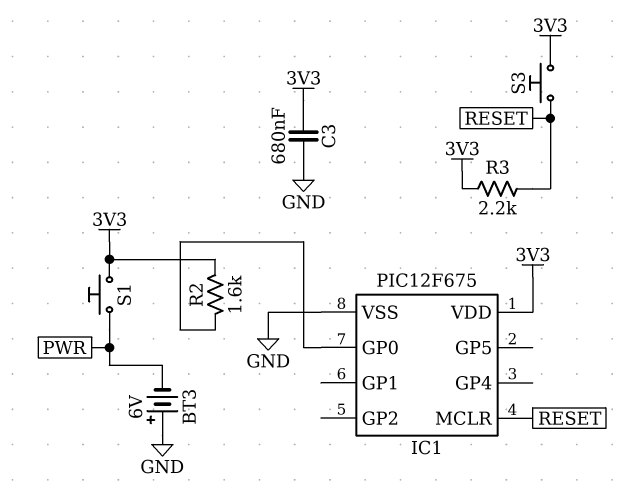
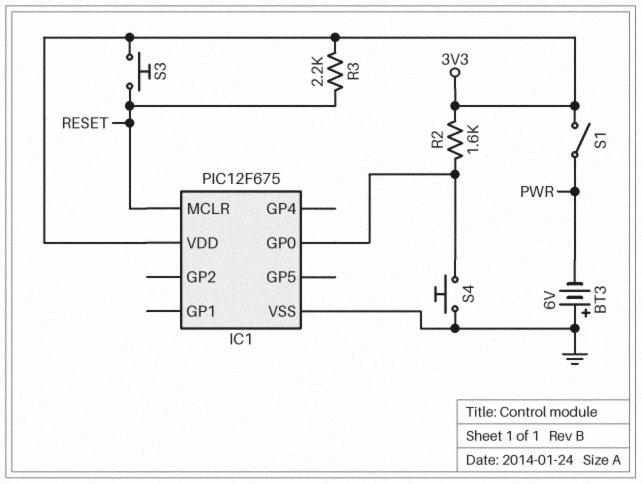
C3: 680nF (3V3, GND) -> none
S1: button (3V3, PWR) -> switch (3V3, PWR)
S4: none -> button (GND, IC1/GP0)

